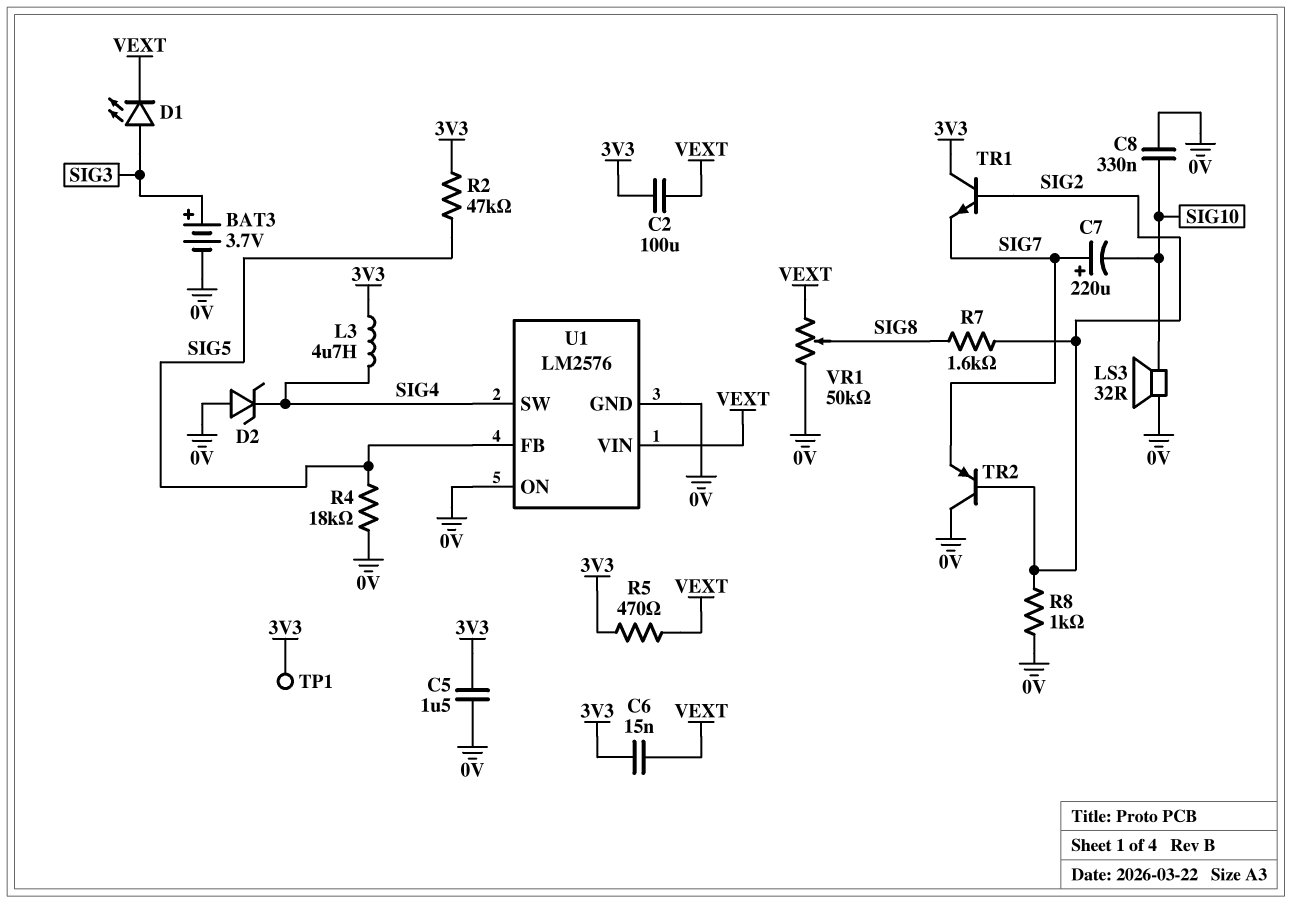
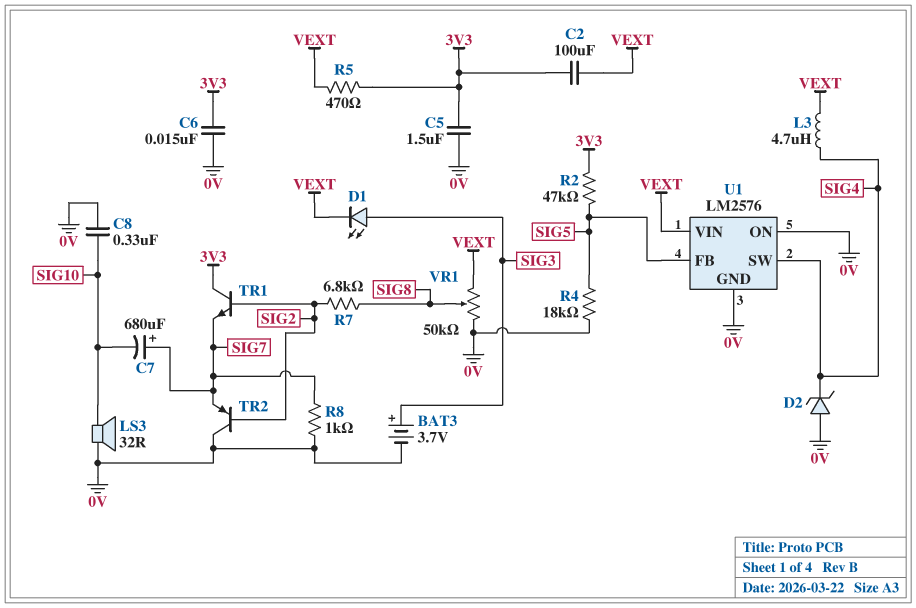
C6: 15nF (3V3, VEXT) -> 15nF (0V, 3V3)
C7: 220uF (plus SIG7, minus SIG10) -> 680uF (plus SIG7, minus SIG10)
L3: 4.7uH (3V3, SIG4) -> 4.7uH (SIG4, VEXT)
R7: 1.6k (SIG2, SIG8) -> 6.8k (SIG2, SIG8)
R8: 1k (0V, SIG2) -> 1k (0V, SIG7)
TP1: test point (3V3) -> none

